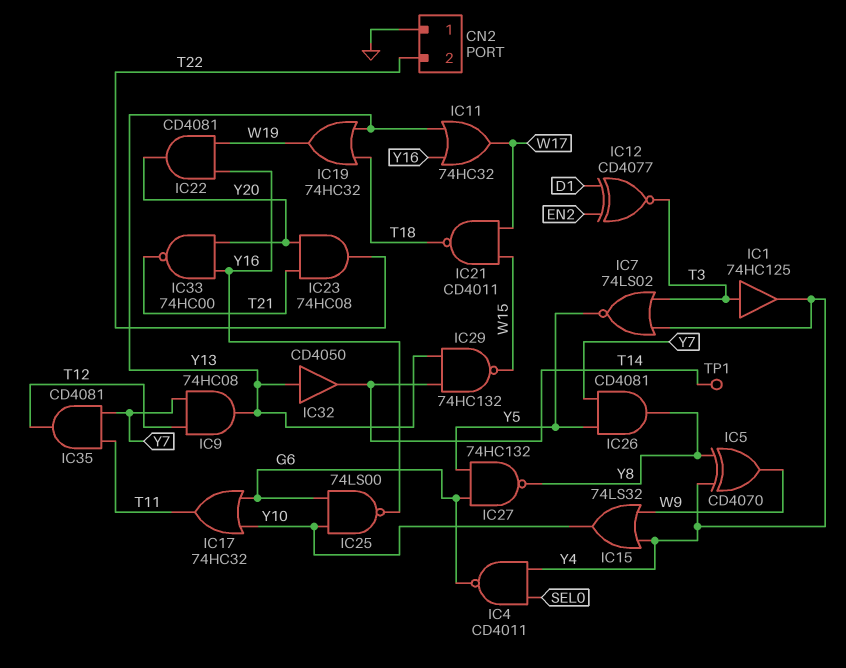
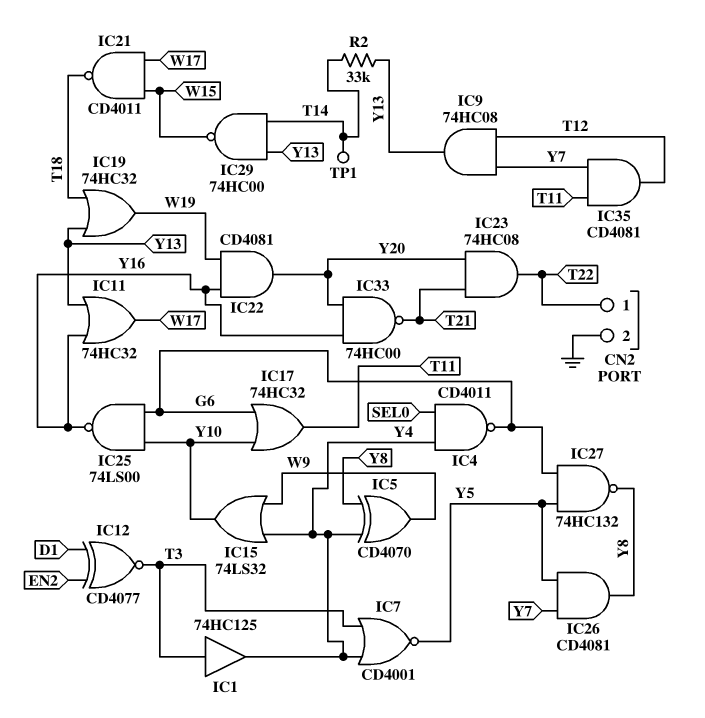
CN2 pin 1: GND -> T22
CN2 pin 2: T22 -> GND
IC7: NOR 74LS02 (in T3, in Y4, out Y5) -> NOR CD4001 (in T3, in Y4, out Y5)
IC29: NAND 74HC132 (in T14, in Y13, out W15) -> NAND 74HC00 (in T14, in Y13, out W15)
IC32: buffer CD4050 (in Y13, out T14) -> none
R2: none -> 33k (T14, Y13)

